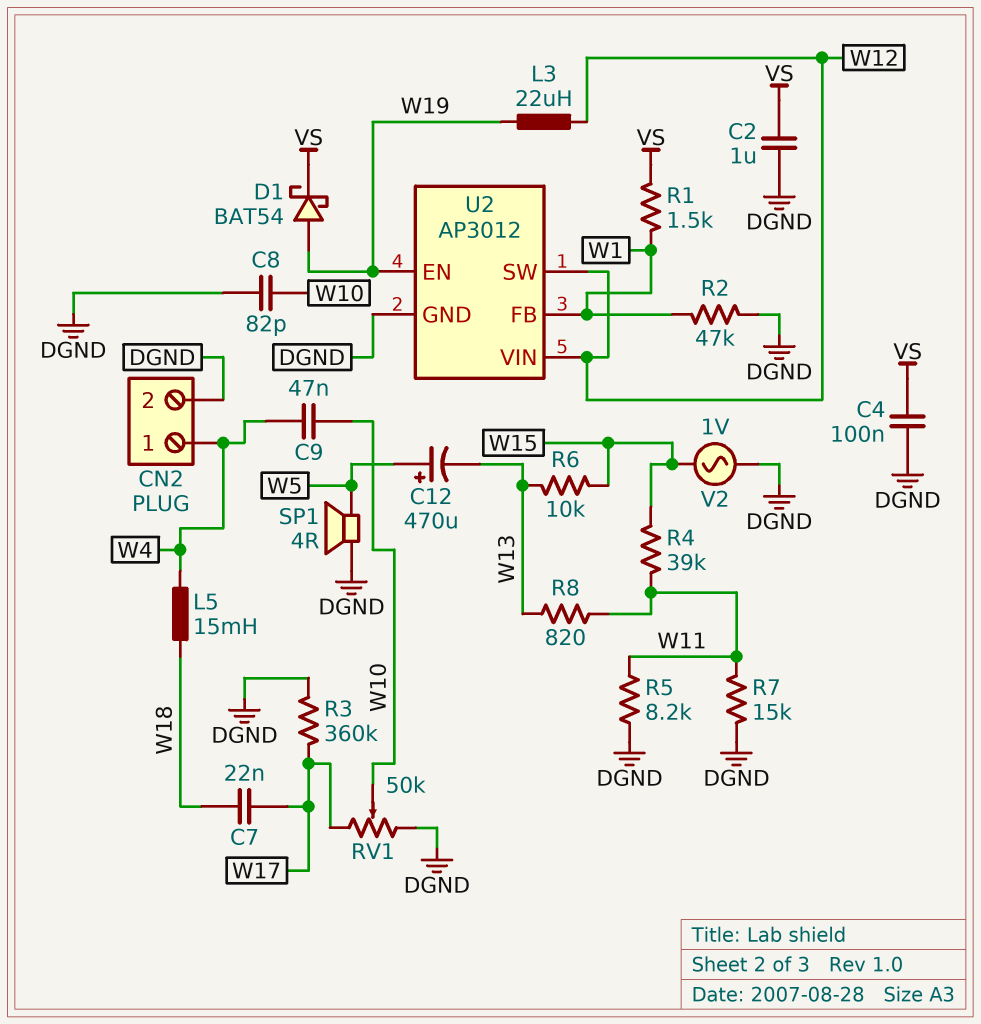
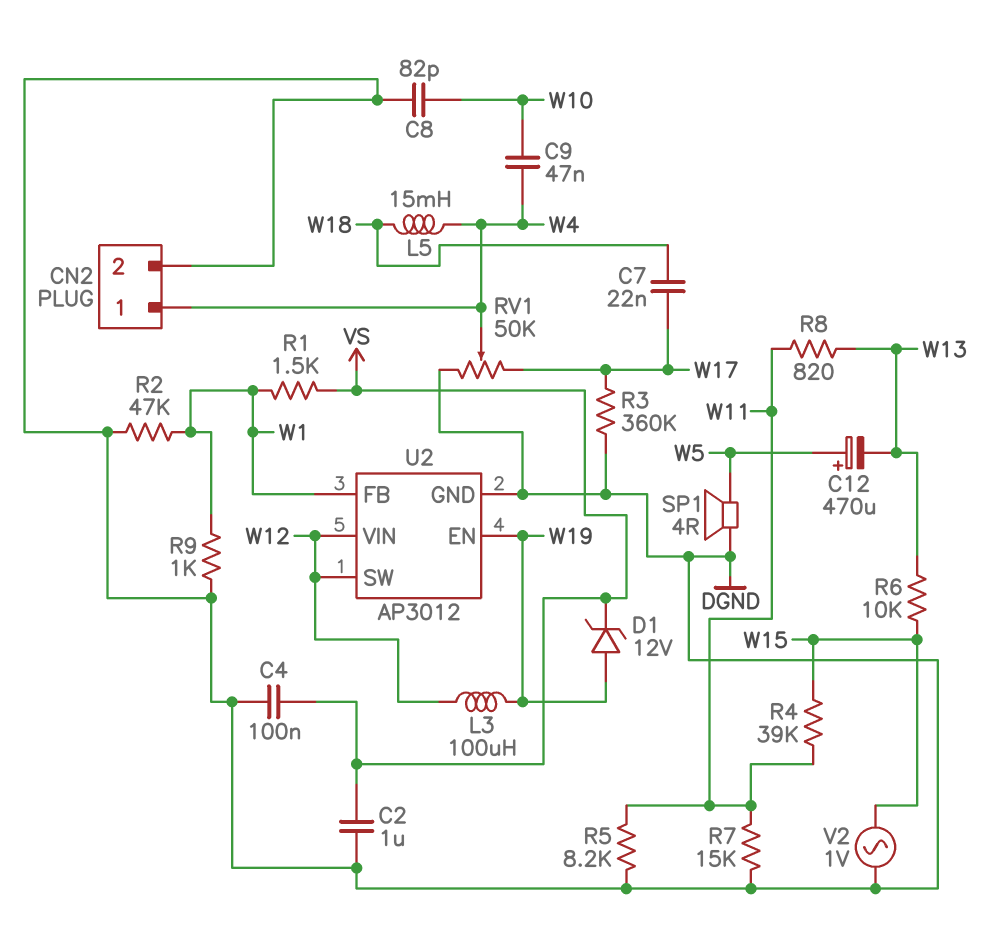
D1: schottky BAT54 (A W19, K VS) -> zener 12V (A W19, K VS)
L3: 22uH (W12, W19) -> 100uH (W12, W19)
R9: none -> 1k (DGND, W1)
RV1: 50k (DGND, W17, wiper W10) -> 50k (DGND, W17, wiper W4)

